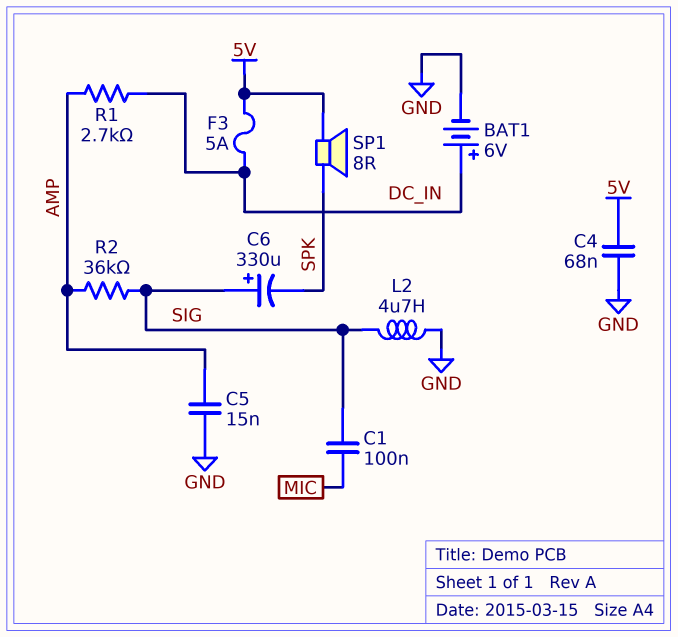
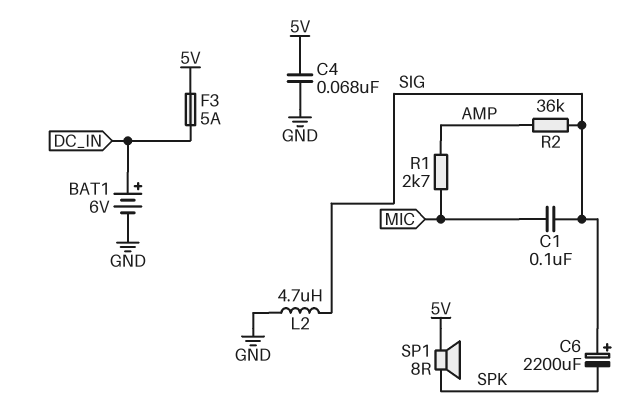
C5: 15nF (AMP, GND) -> none
C6: 330uF (plus SIG, minus SPK) -> 2200uF (plus SIG, minus SPK)
R1: 2.7k (AMP, DC_IN) -> 2.7k (AMP, MIC)

